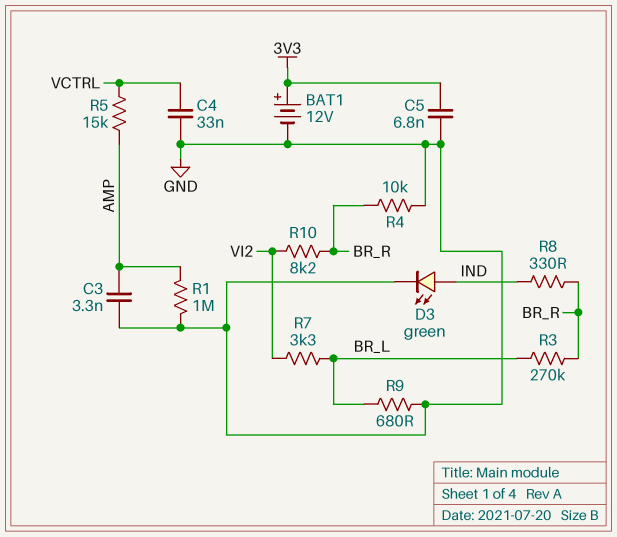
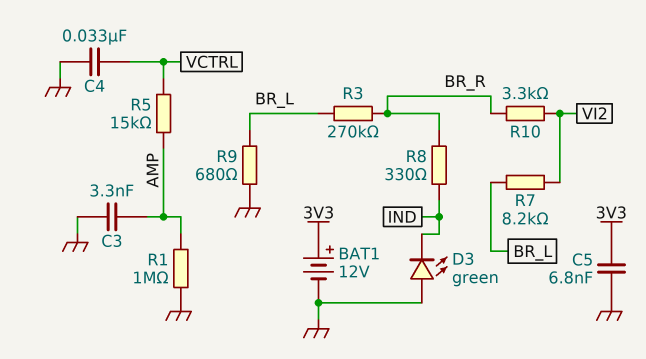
D3: LED green (A IND, K GND) -> LED green (A GND, K IND)
R4: 10k (BR_R, GND) -> none
R7: 3.3k (BR_L, VI2) -> 8.2k (BR_L, VI2)
R10: 8.2k (BR_R, VI2) -> 3.3k (BR_R, VI2)

